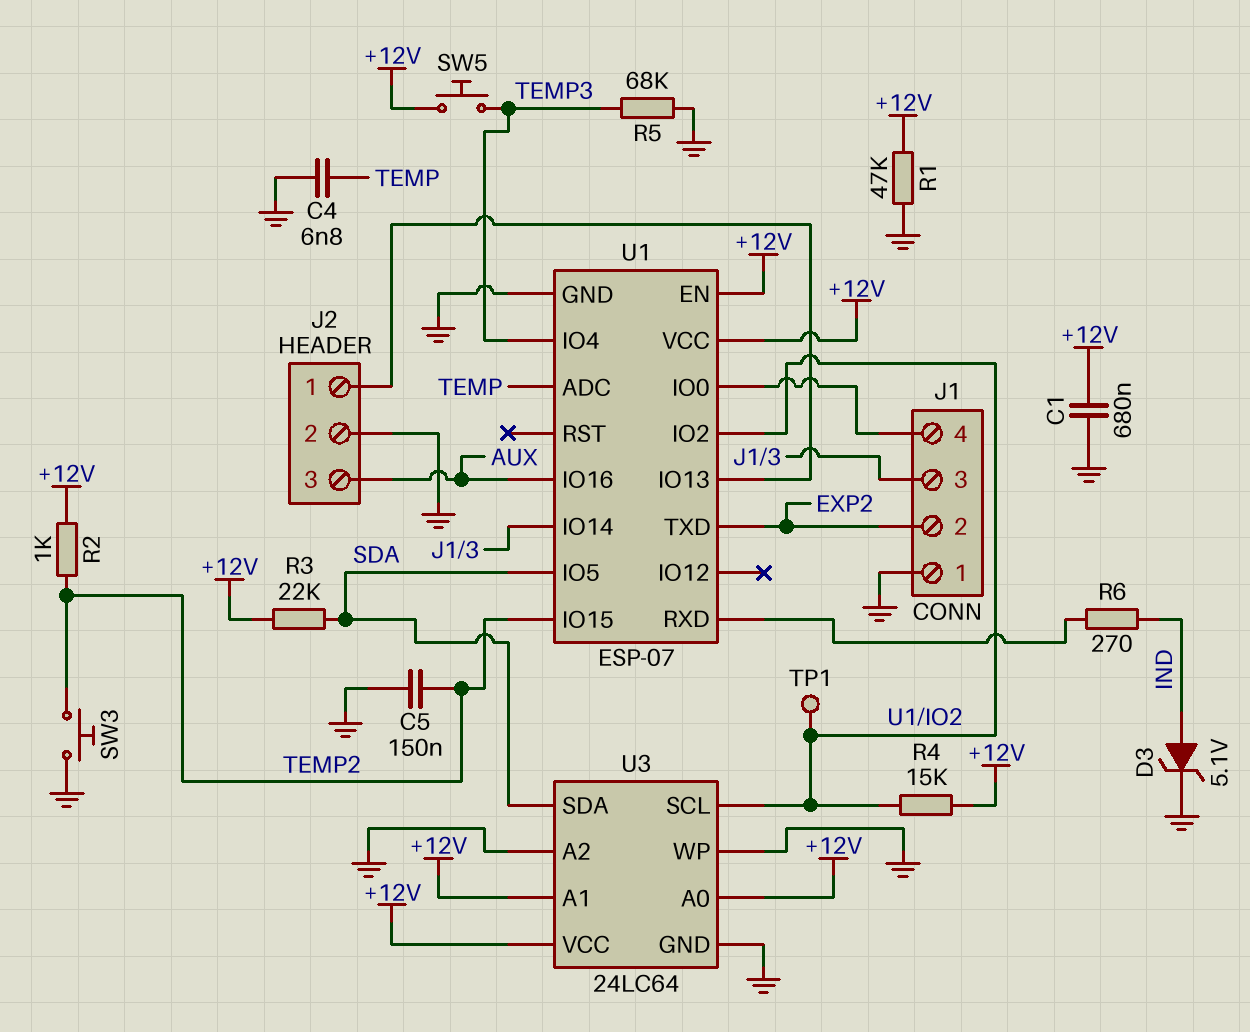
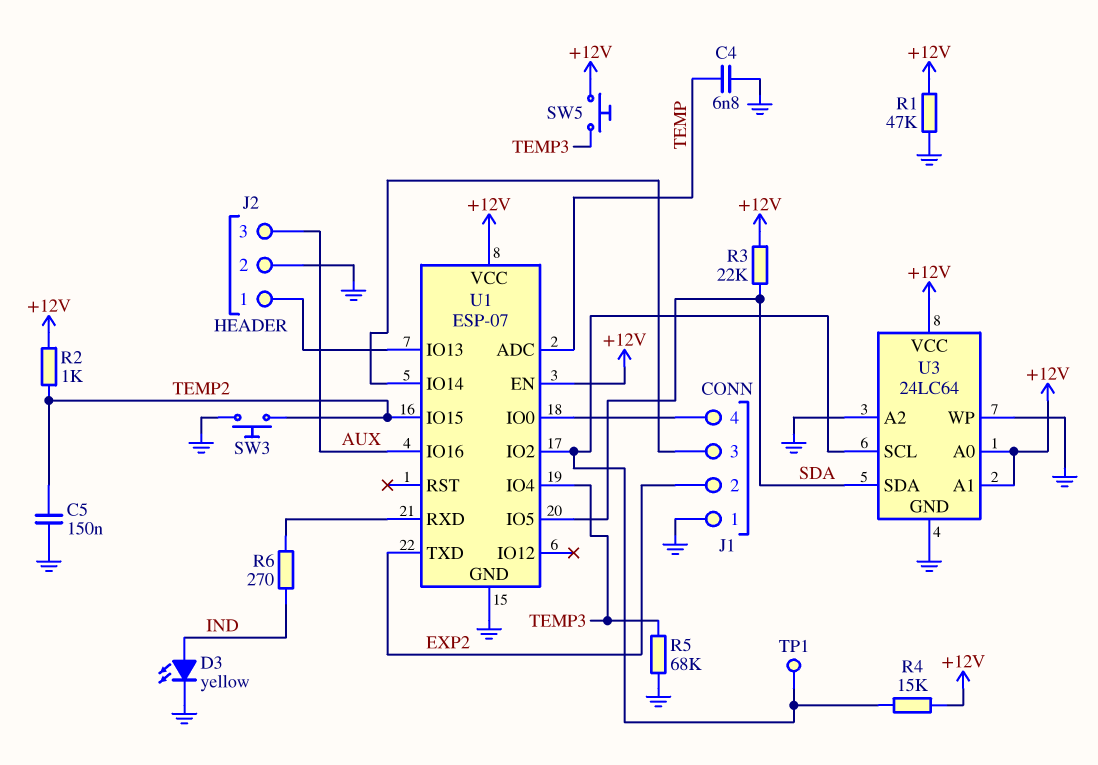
C1: 680nF (+12V, GND) -> none
D3: zener 5.1V (A IND, K GND) -> LED yellow (A IND, K GND)

